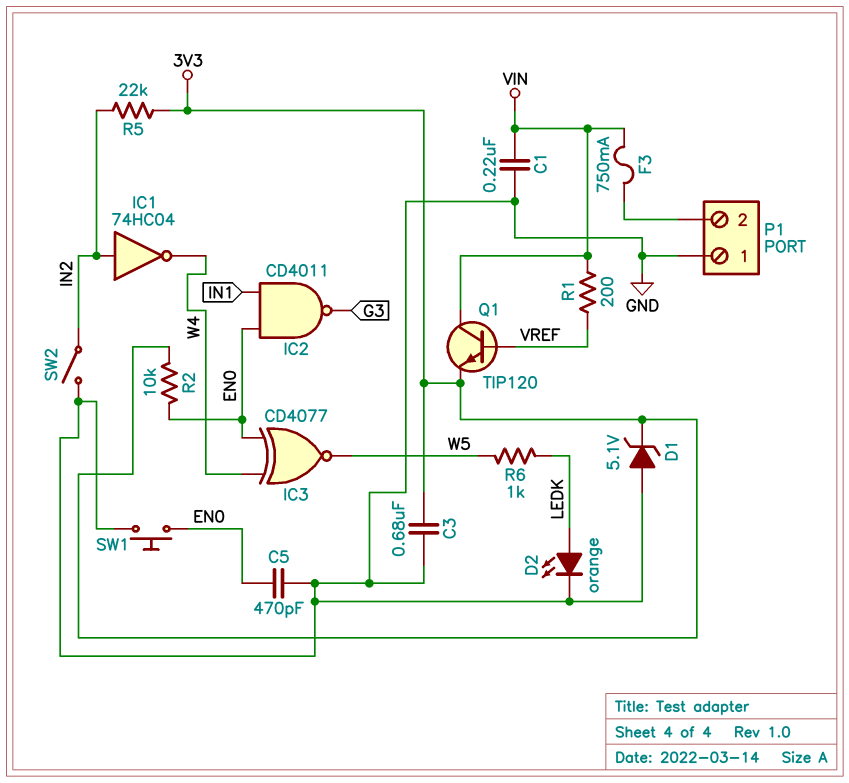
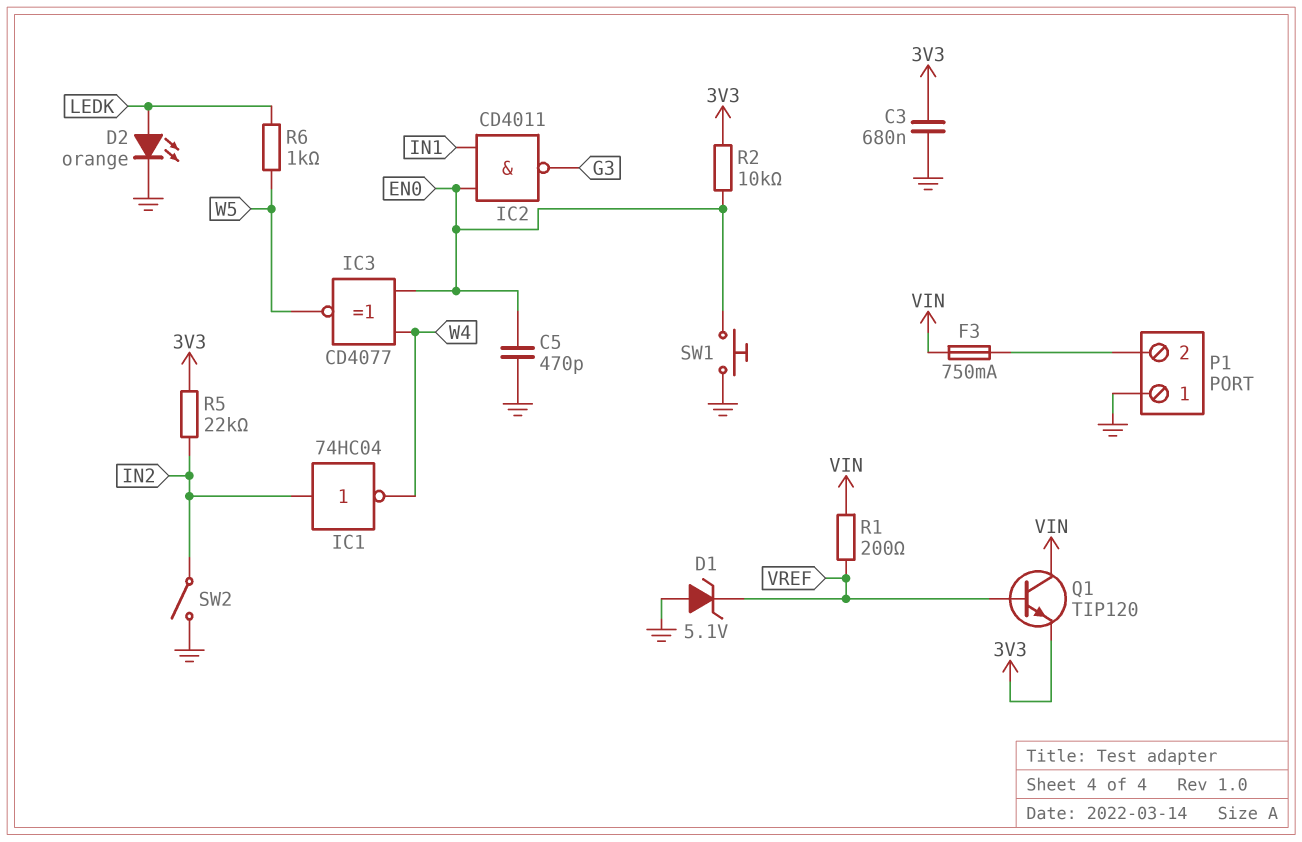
C1: 220nF (GND, VIN) -> none
D1: zener 5.1V (A GND, K 3V3) -> zener 5.1V (A GND, K VREF)

